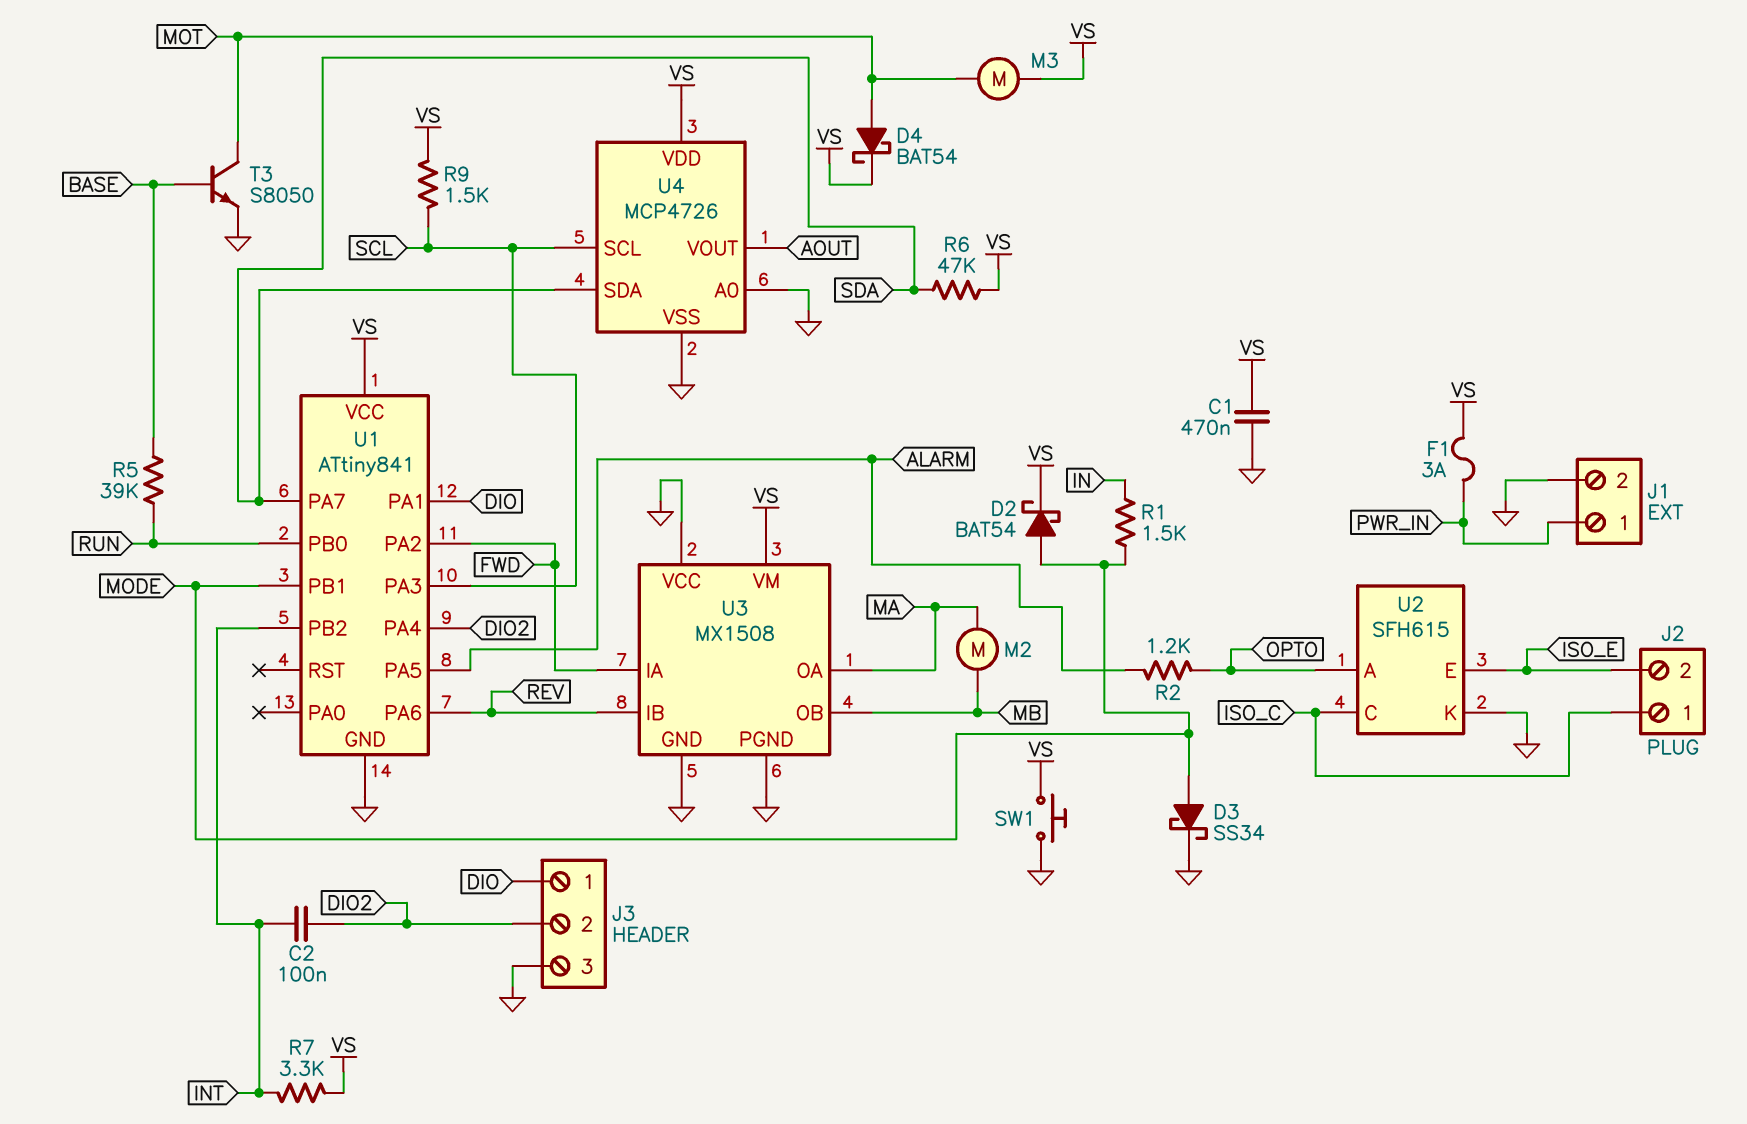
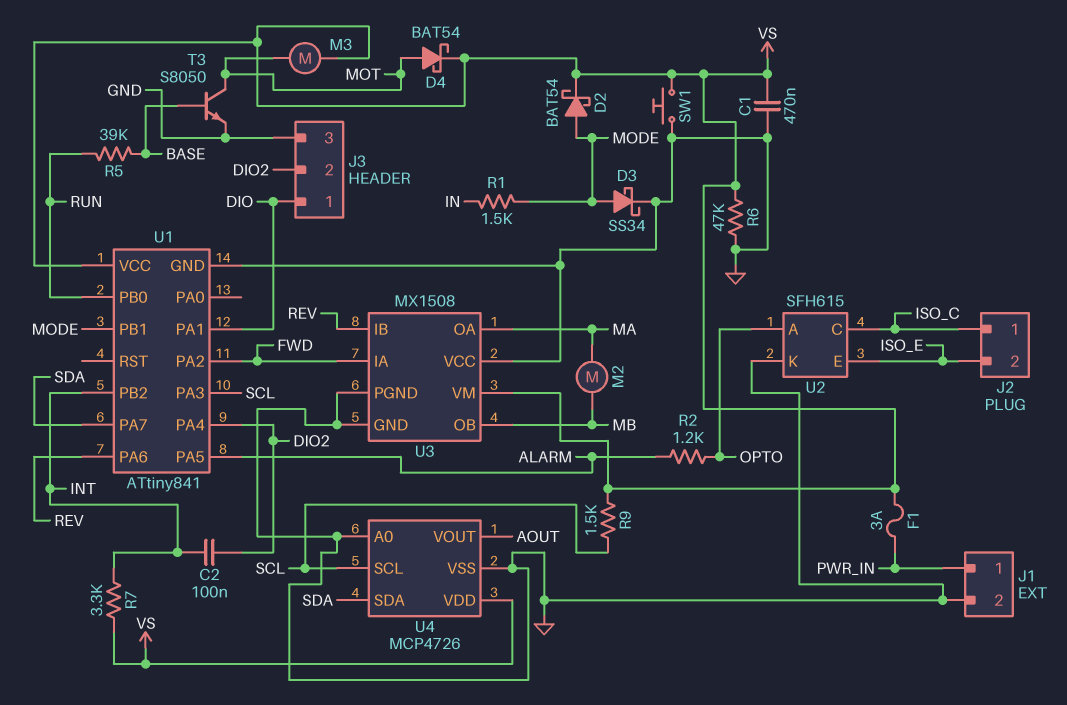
R6: 47k (SDA, VS) -> 47k (GND, VS)

